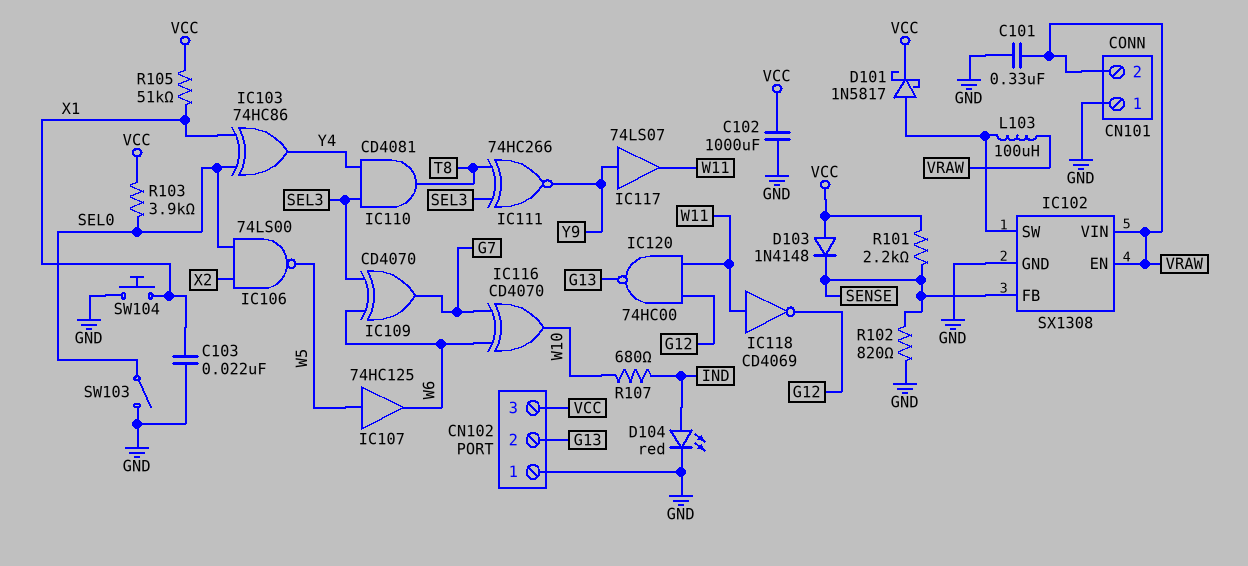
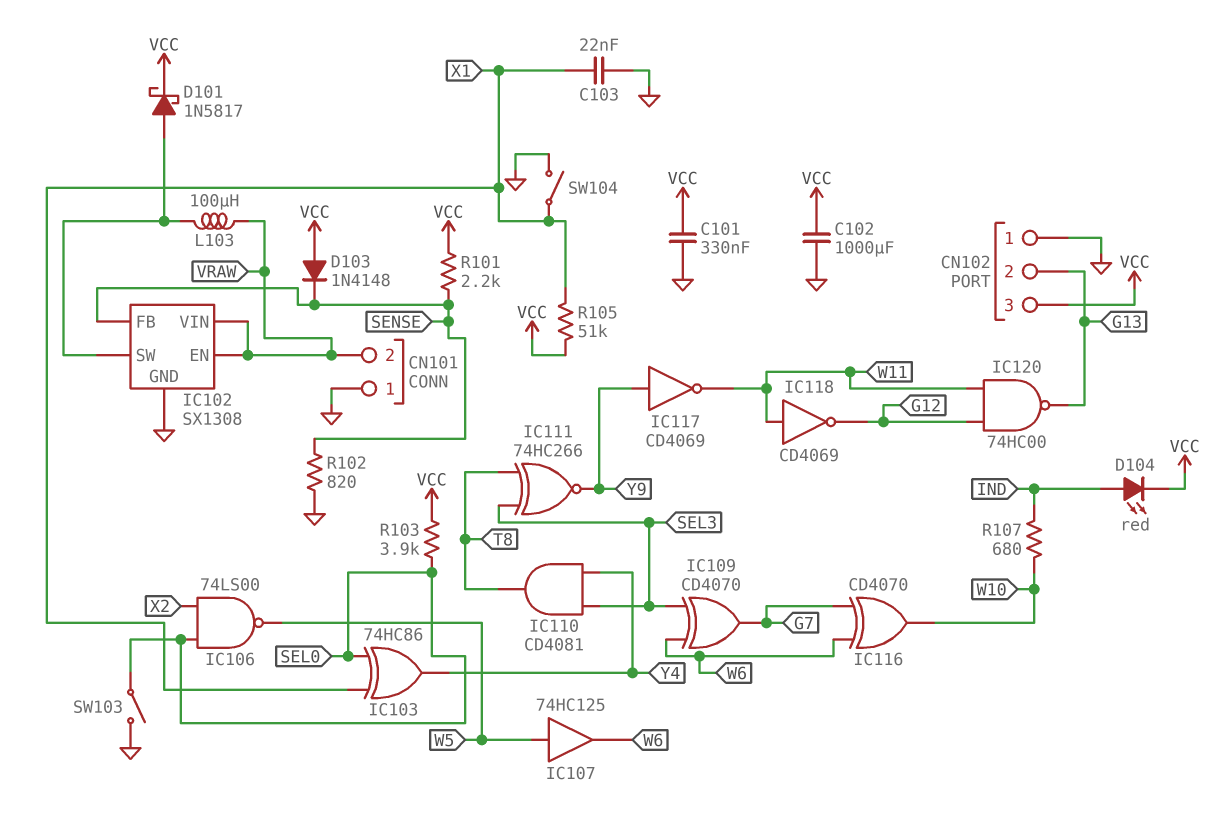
C101: 330nF (GND, VRAW) -> 330nF (GND, VCC)
D104: LED red (A IND, K GND) -> LED red (A IND, K VCC)
IC117: buffer 74LS07 (in Y9, out W11) -> NOT CD4069 (in Y9, out W11)
SW104: button (GND, X1) -> switch (GND, X1)

